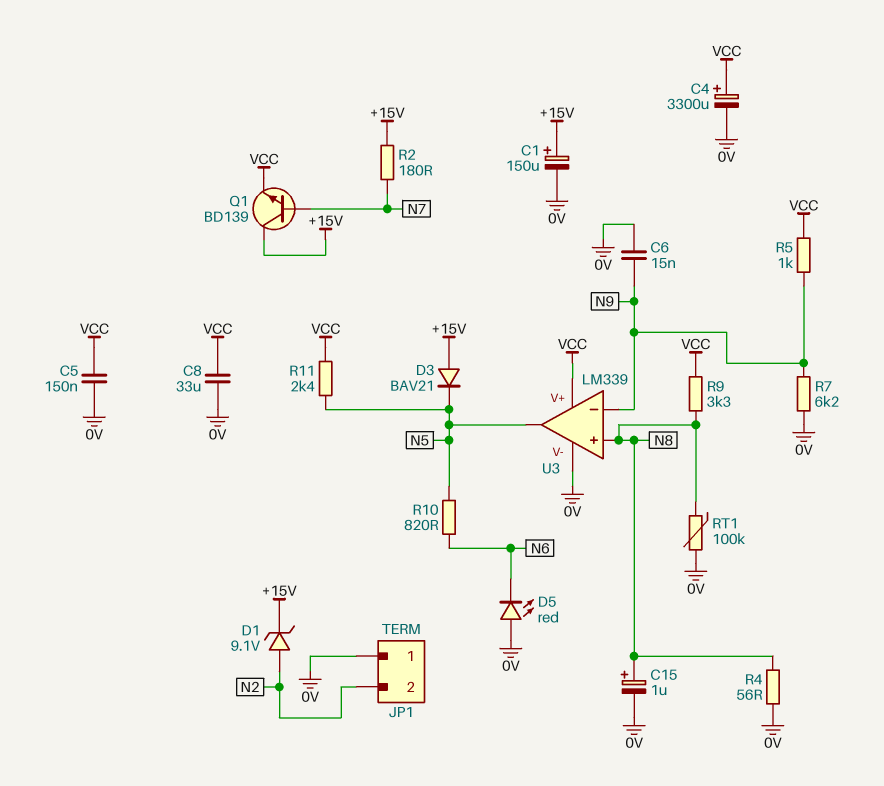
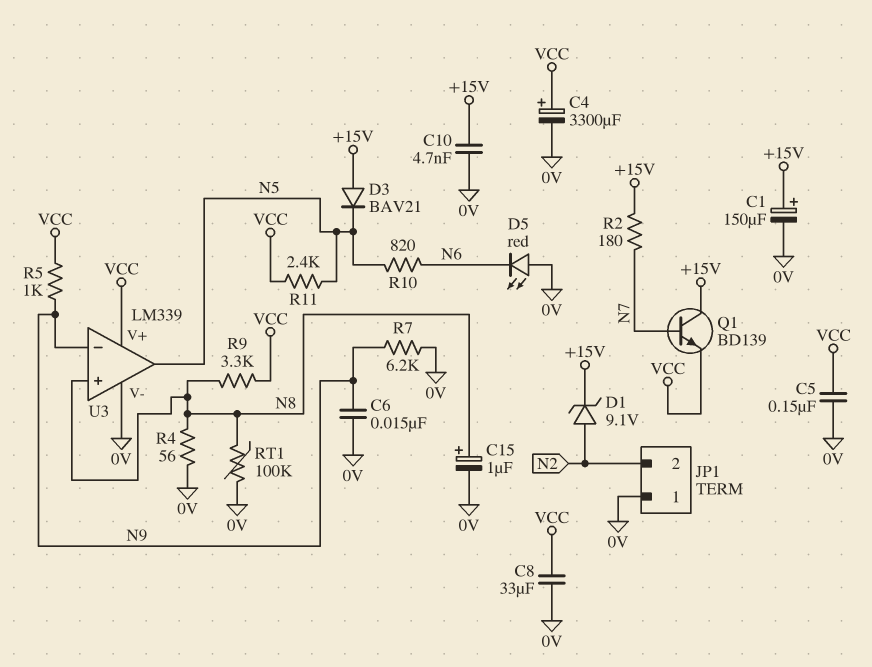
C10: none -> 4.7nF (+15V, 0V)

